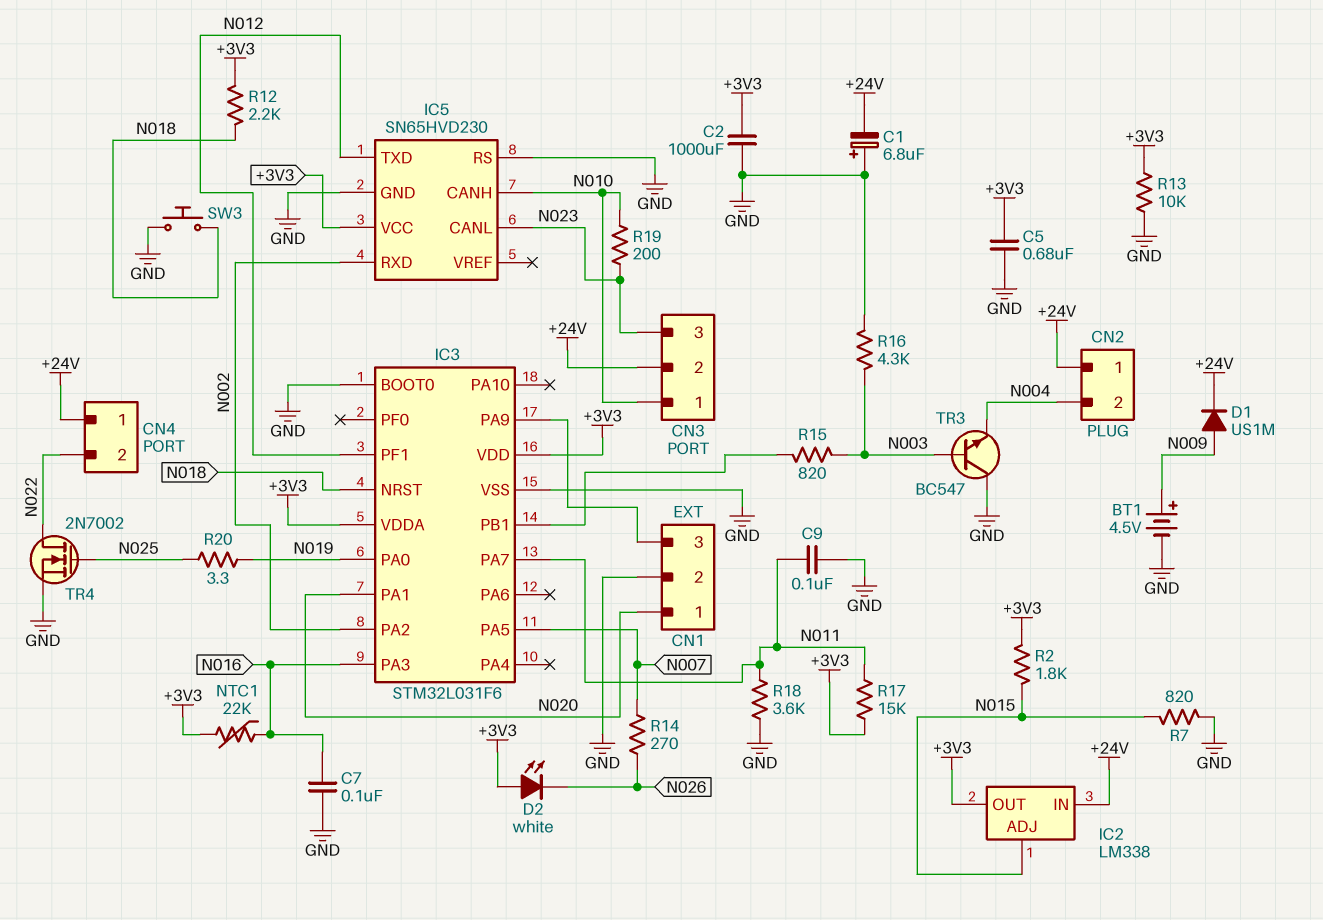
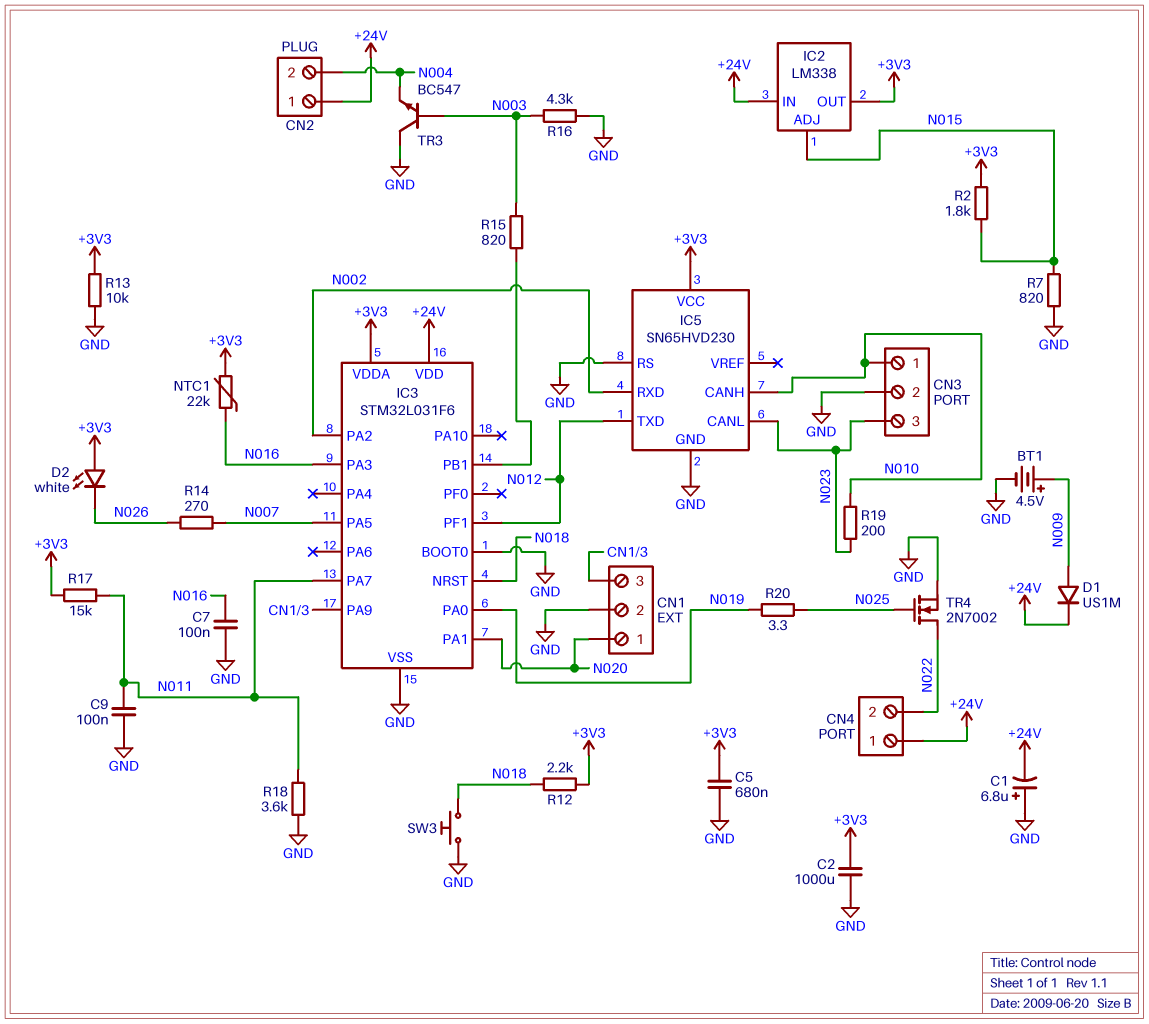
CN3 pin 2: +24V -> GND
IC3 pin VDD: +3V3 -> +24V

